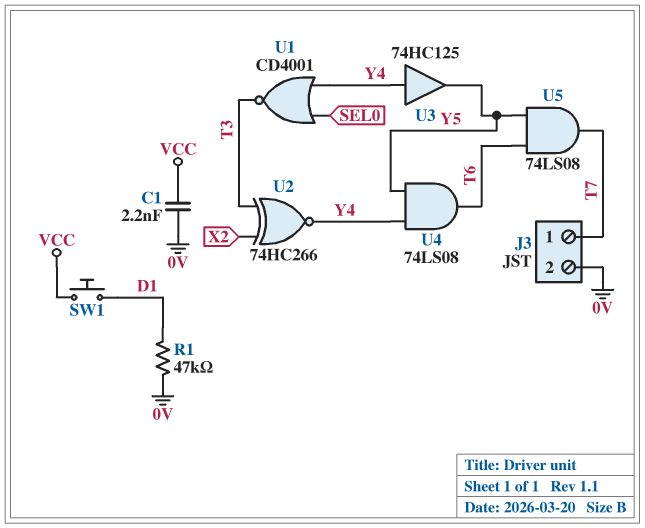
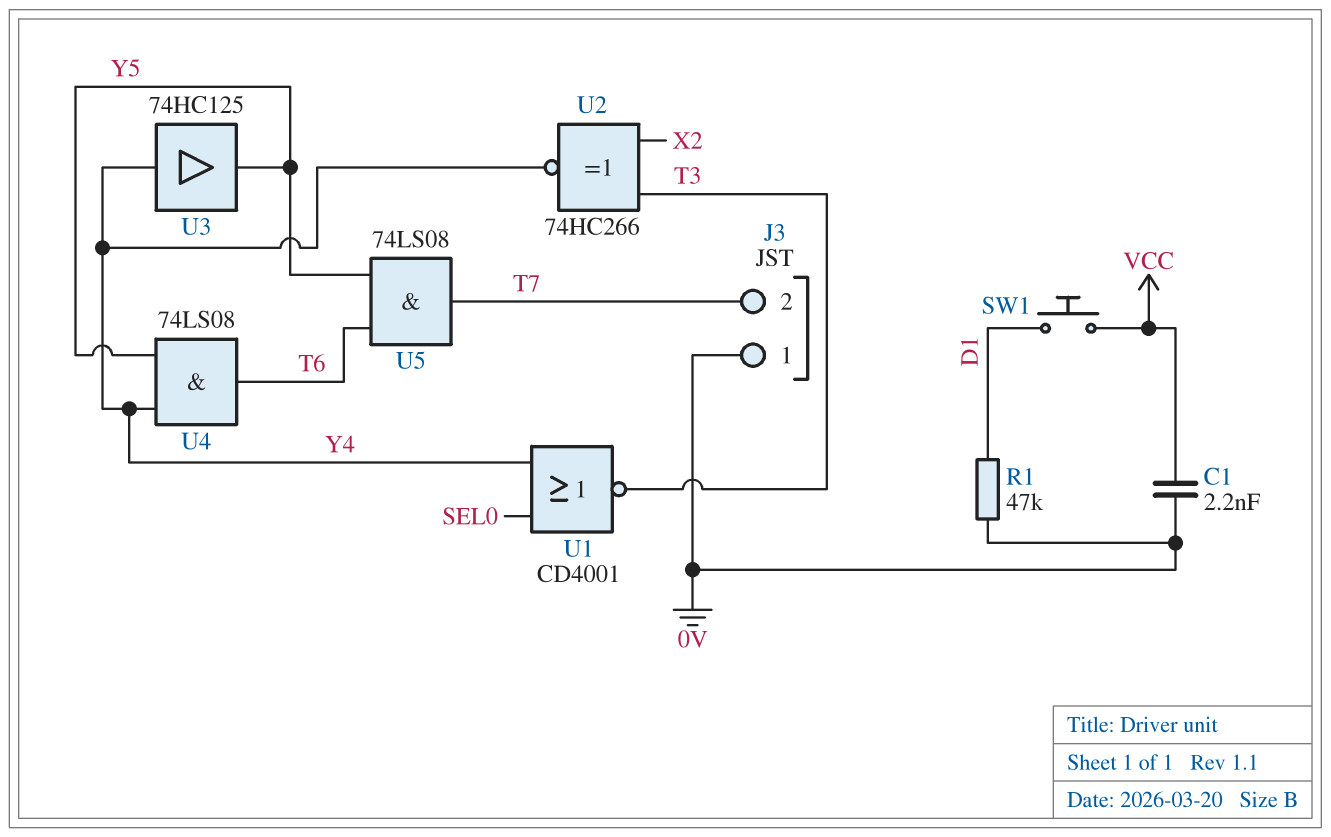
J3 pin 1: T7 -> 0V
J3 pin 2: 0V -> T7

